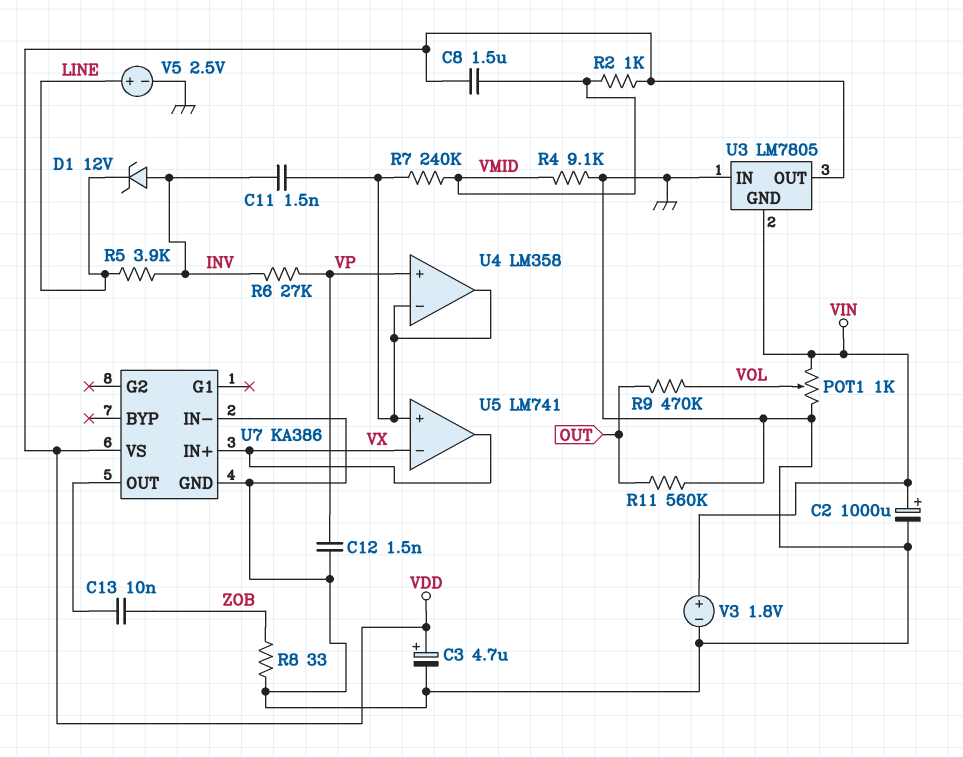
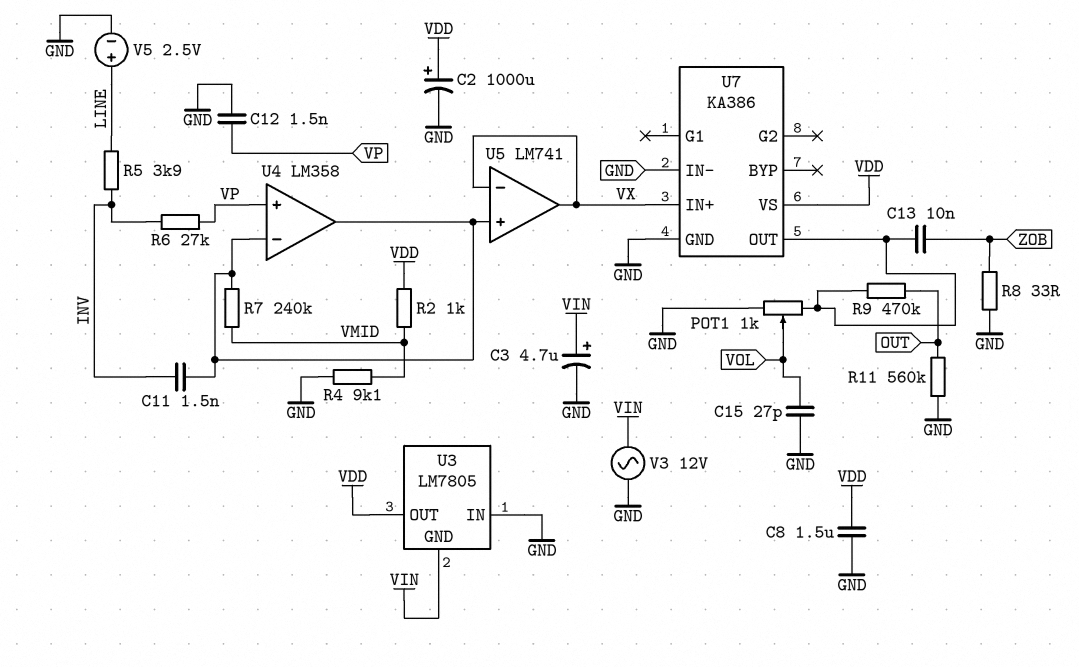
C2: 1000uF (plus VIN, minus GND) -> 1000uF (plus VDD, minus GND)
C3: 4.7uF (plus VDD, minus GND) -> 4.7uF (plus VIN, minus GND)
C8: 1.5uF (VDD, VMID) -> 1.5uF (GND, VDD)
C15: none -> 27pF (GND, VOL)
D1: zener 12V (A INV, K LINE) -> none
POT1: 1k (GND, VIN, wiper VOL) -> 1k (GND, U7/OUT, wiper VOL)
R9: 470k (OUT, VOL) -> 470k (OUT, U7/OUT)
V3: 1.8V (plus VIN, minus GND) -> AC 12V (GND, VIN)

